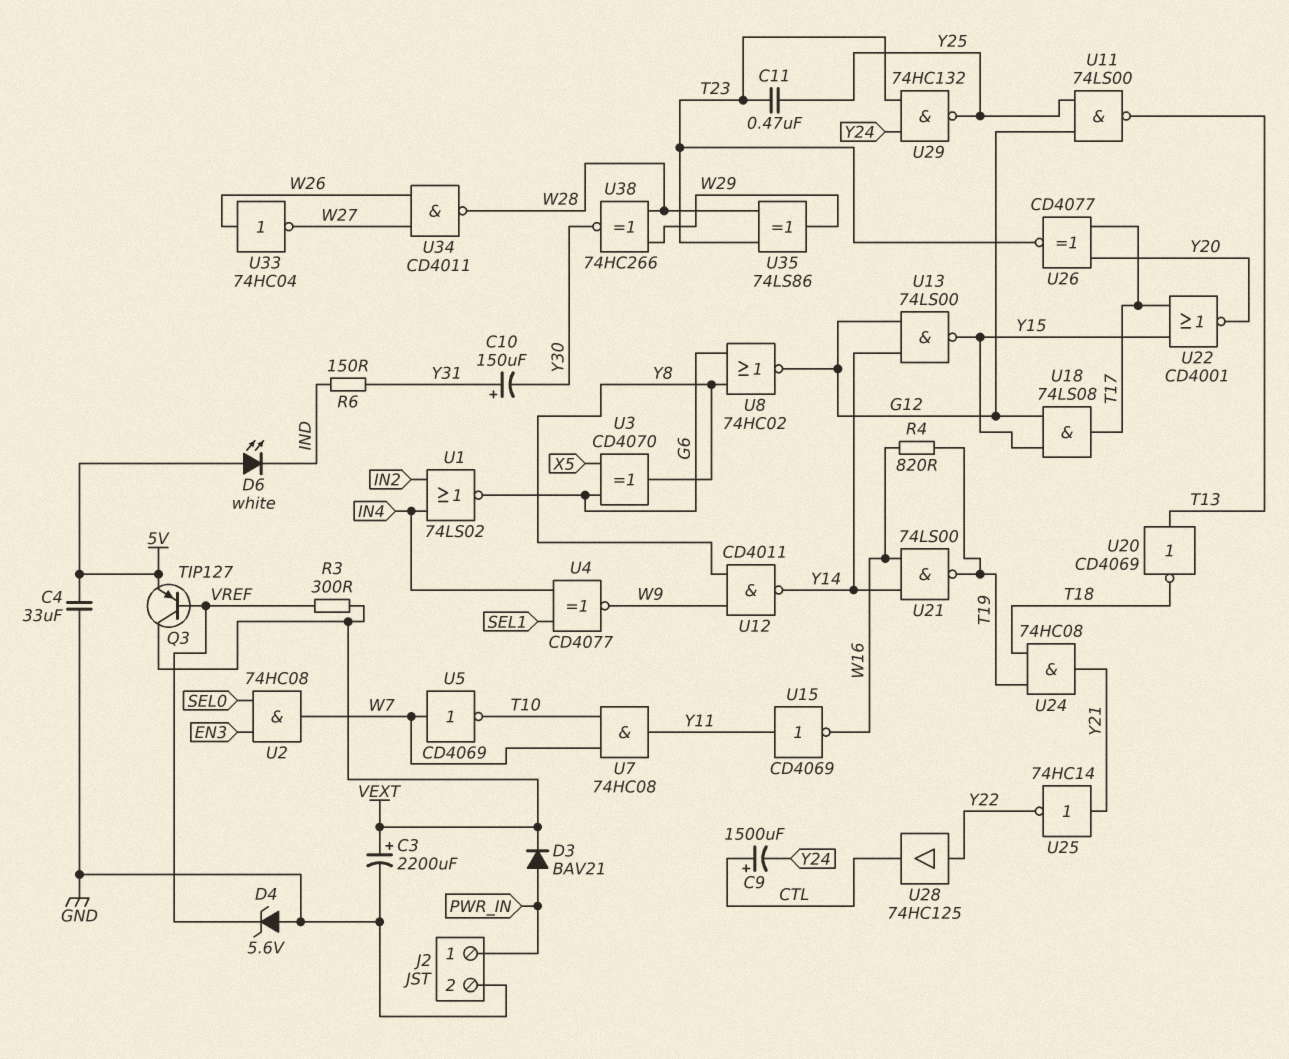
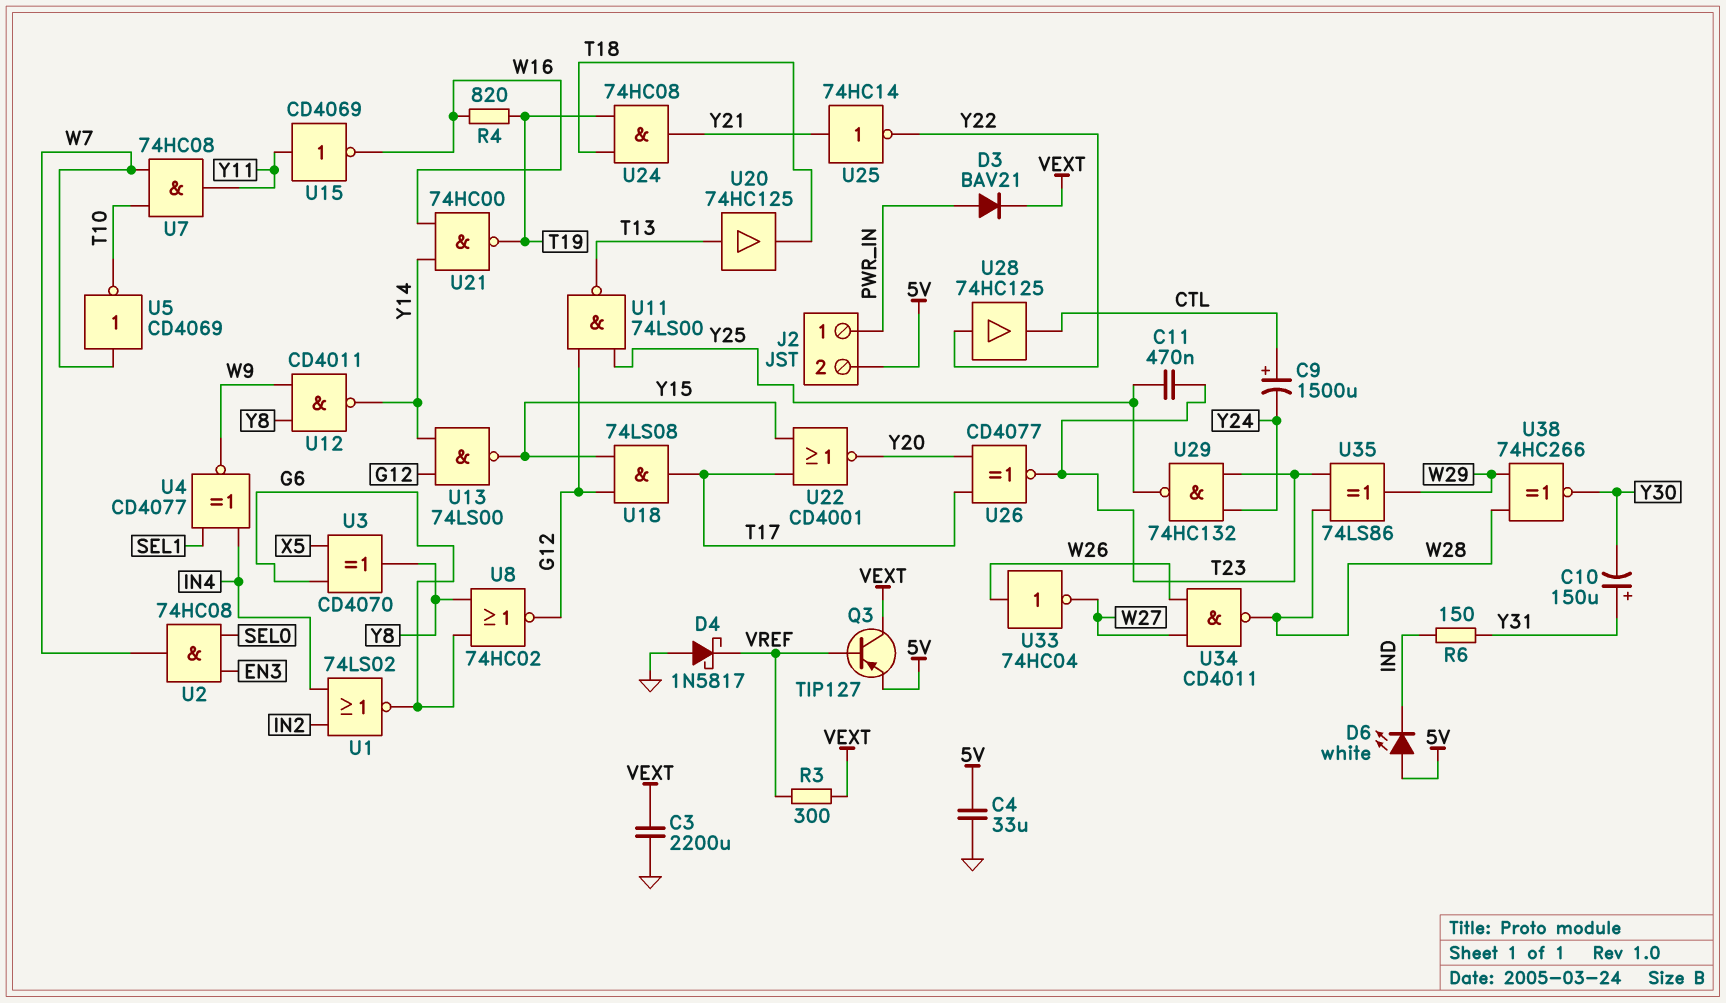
C3: 2200uF (plus VEXT, minus GND) -> 2200uF (GND, VEXT)
D4: zener 5.6V (A GND, K VREF) -> schottky 1N5817 (A GND, K VREF)
J2 pin 2: GND -> 5V
U20: NOT CD4069 (in T13, out T18) -> buffer 74HC125 (in T13, out T18)
U21: NAND 74LS00 (in W16, in Y14, out T19) -> NAND 74HC00 (in W16, in Y14, out T19)

